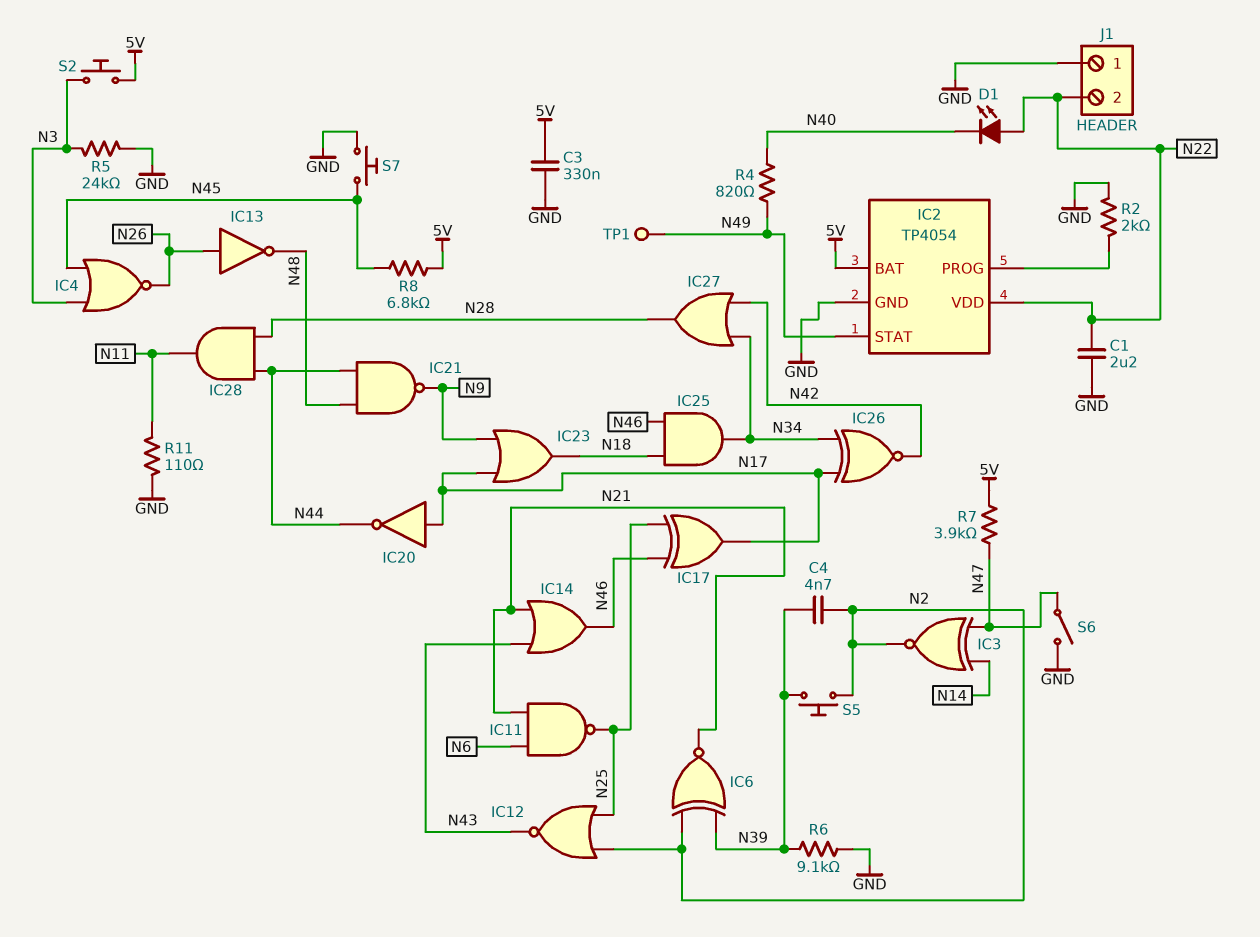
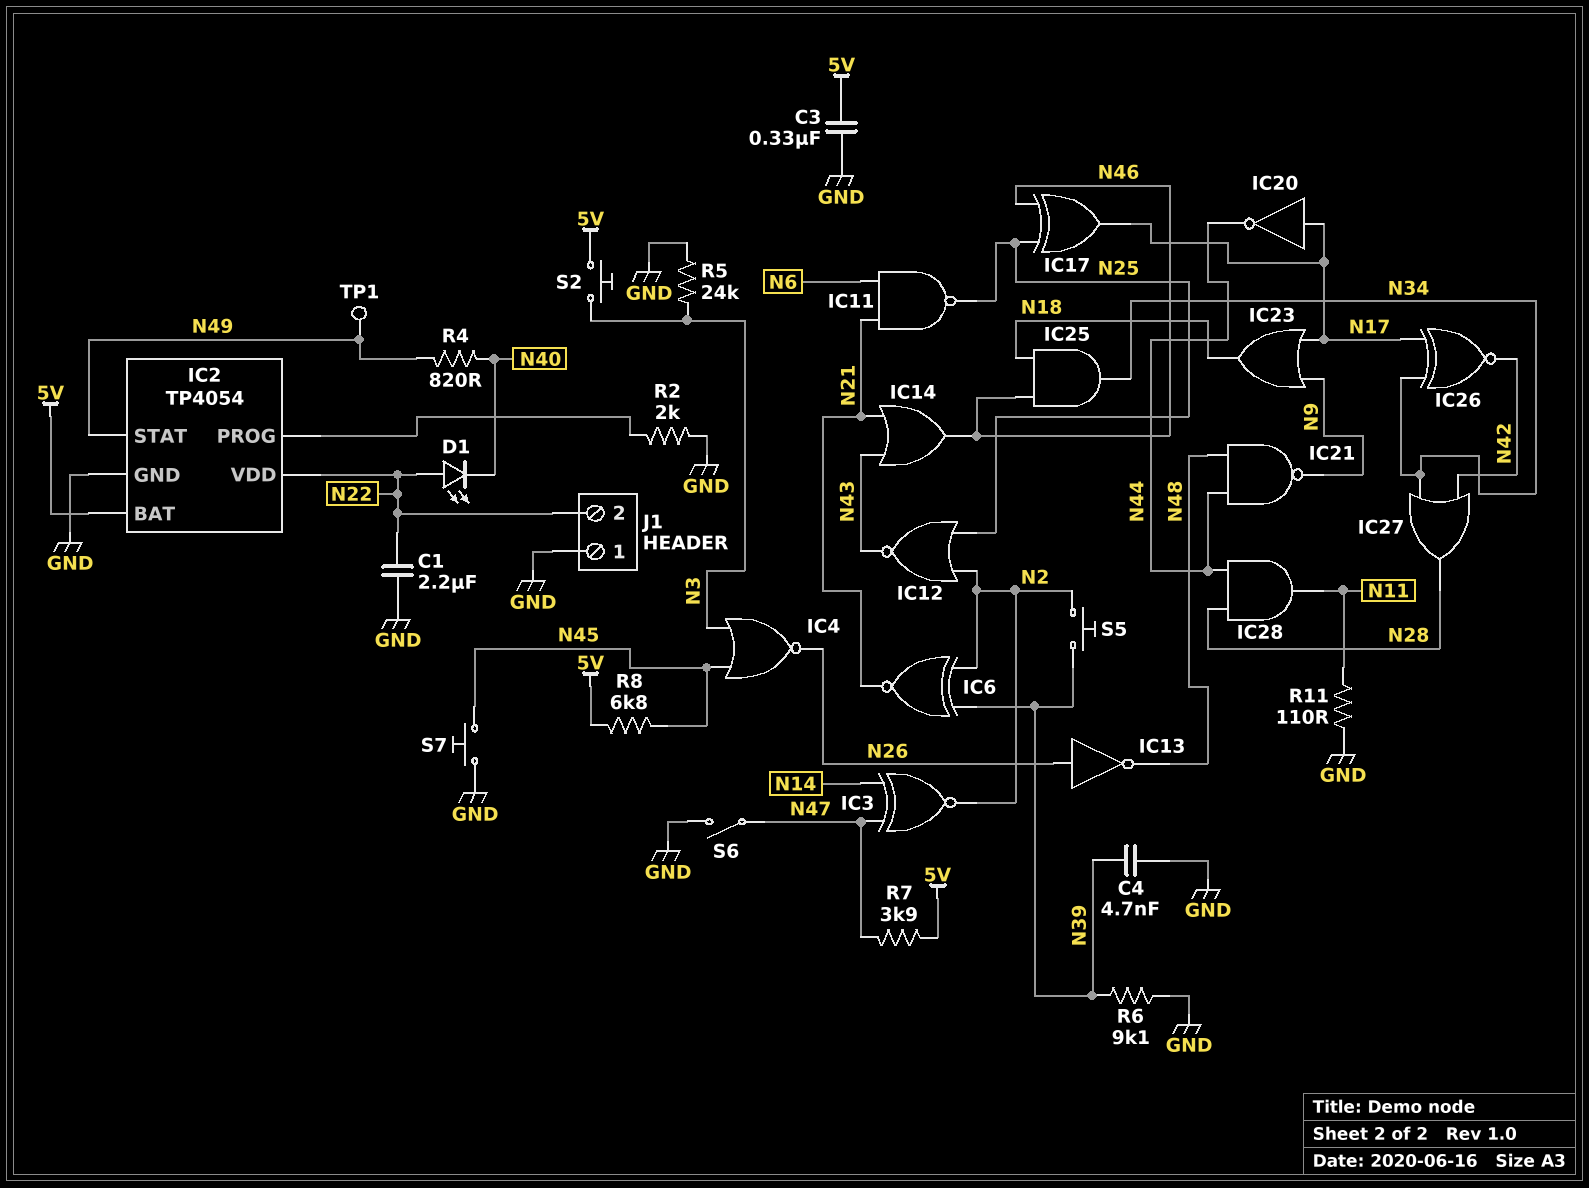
C4: 4.7nF (N2, N39) -> 4.7nF (GND, N39)

